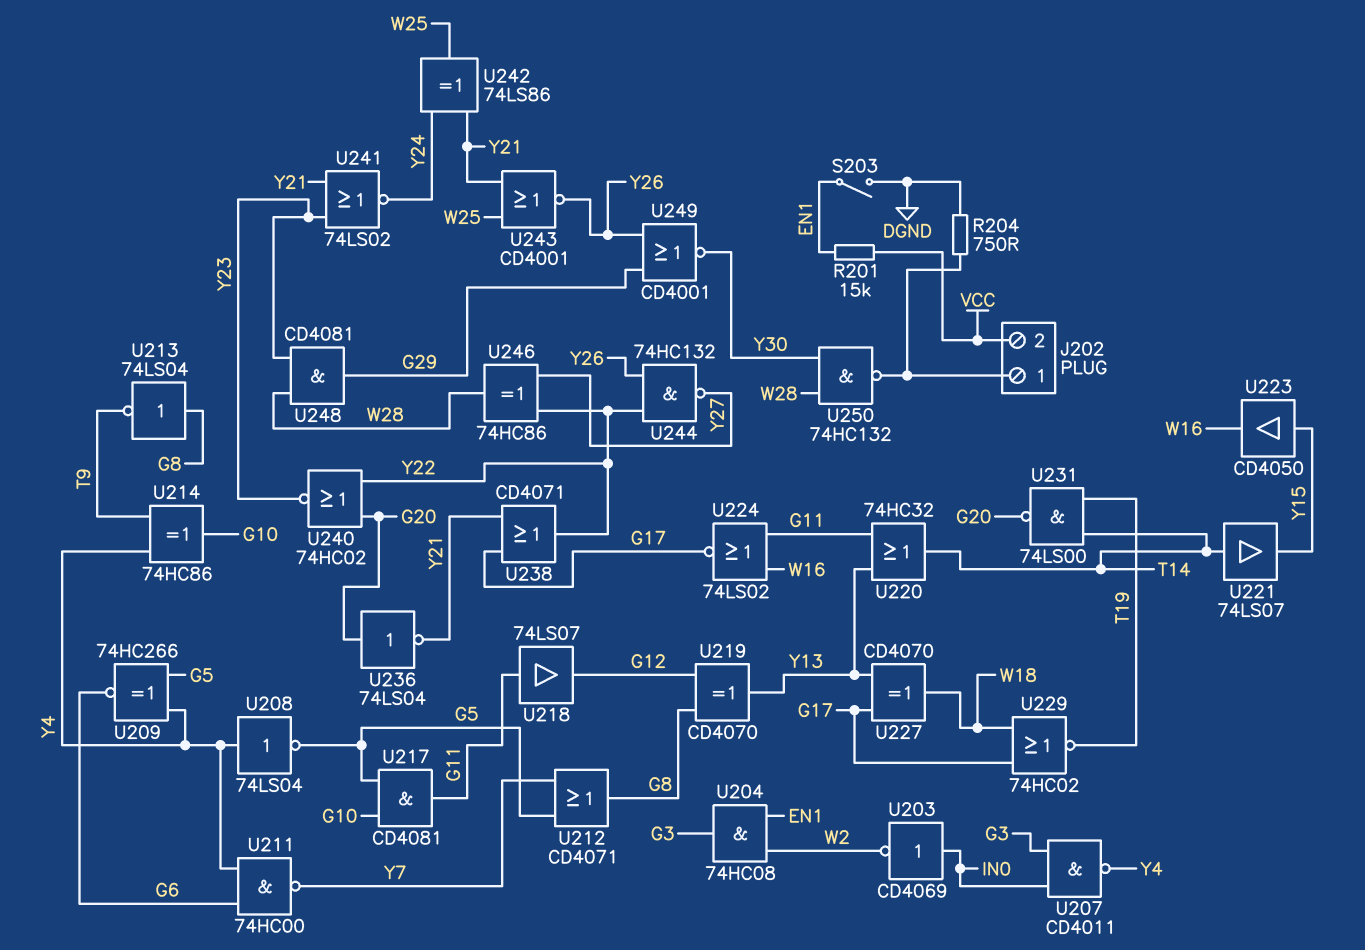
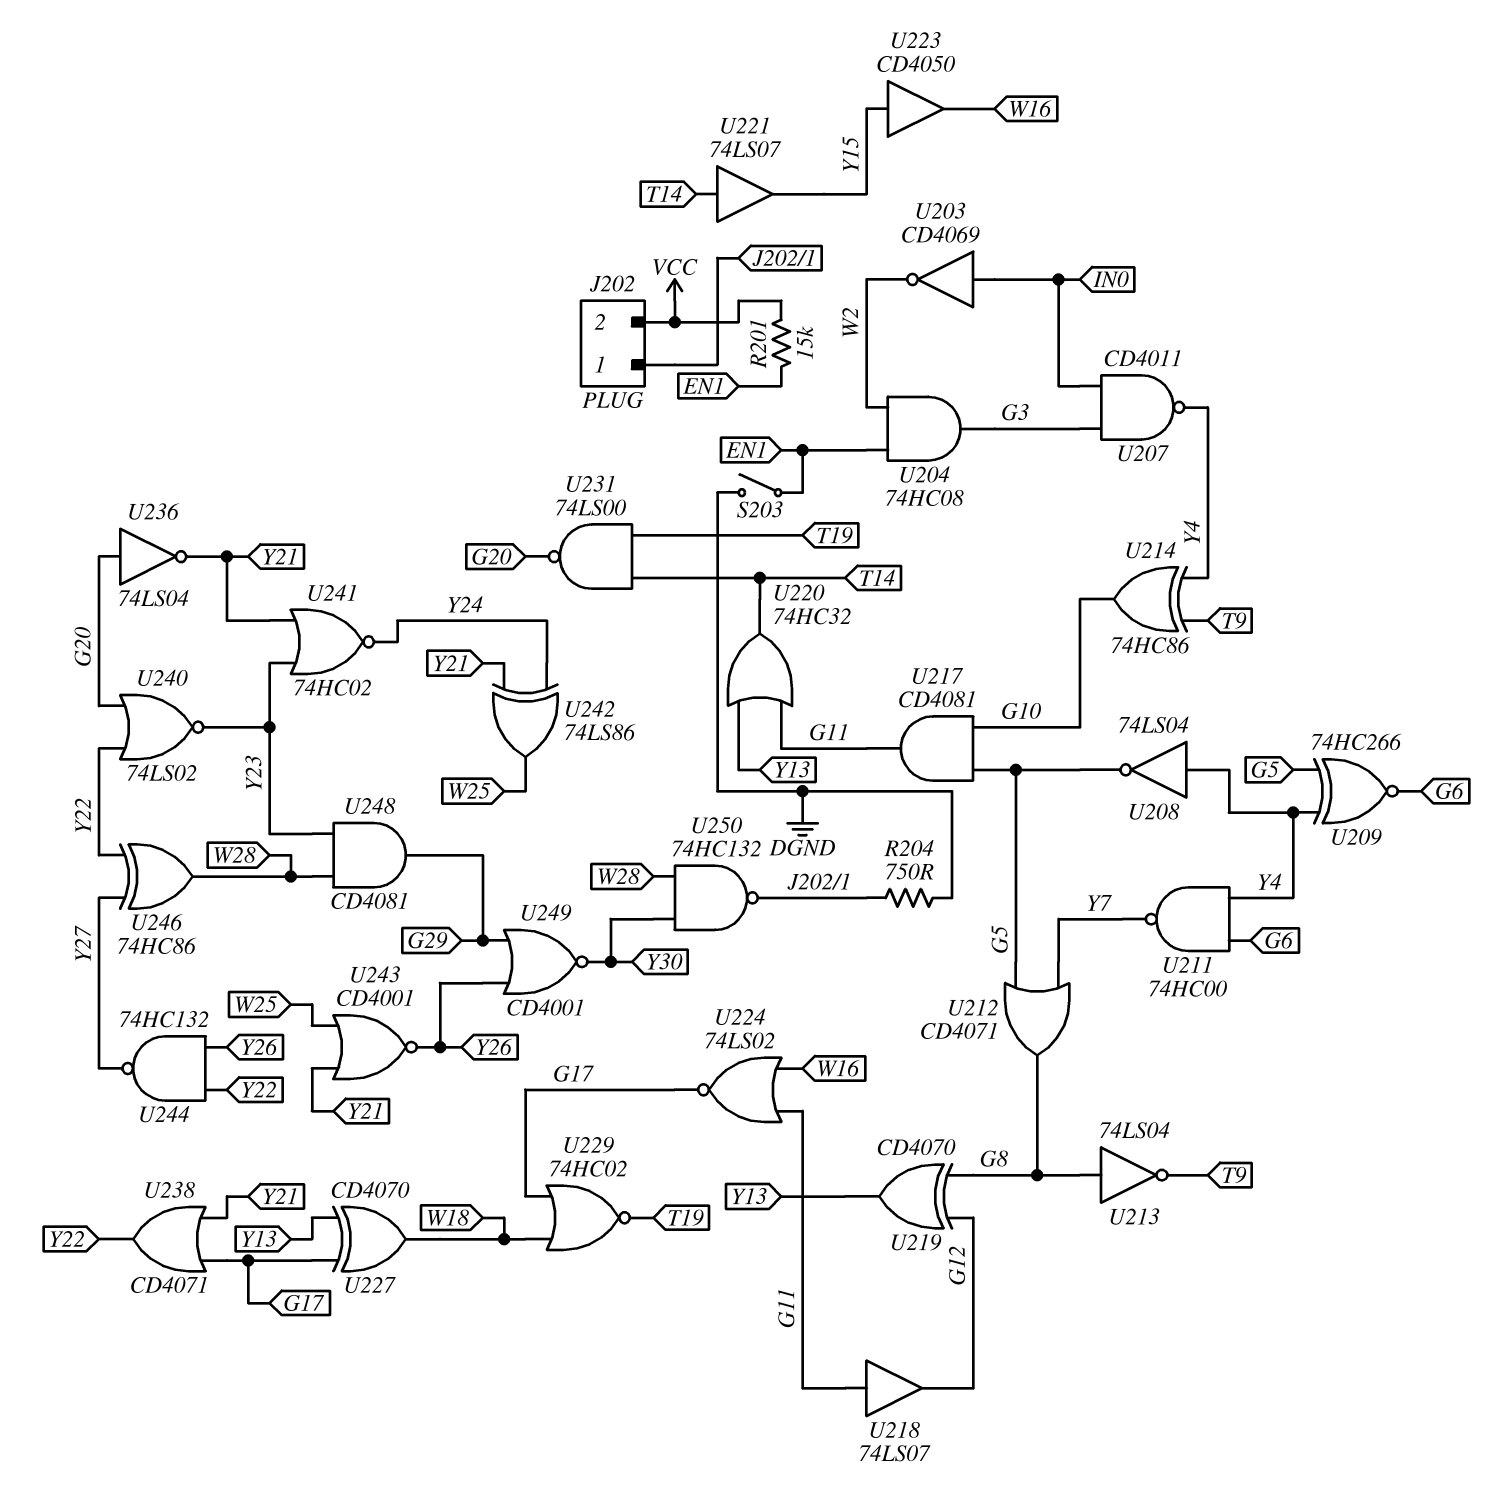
U240: NOR 74HC02 (in G20, in Y22, out Y23) -> NOR 74LS02 (in G20, in Y22, out Y23)
U241: NOR 74LS02 (in Y21, in Y23, out Y24) -> NOR 74HC02 (in Y21, in Y23, out Y24)

